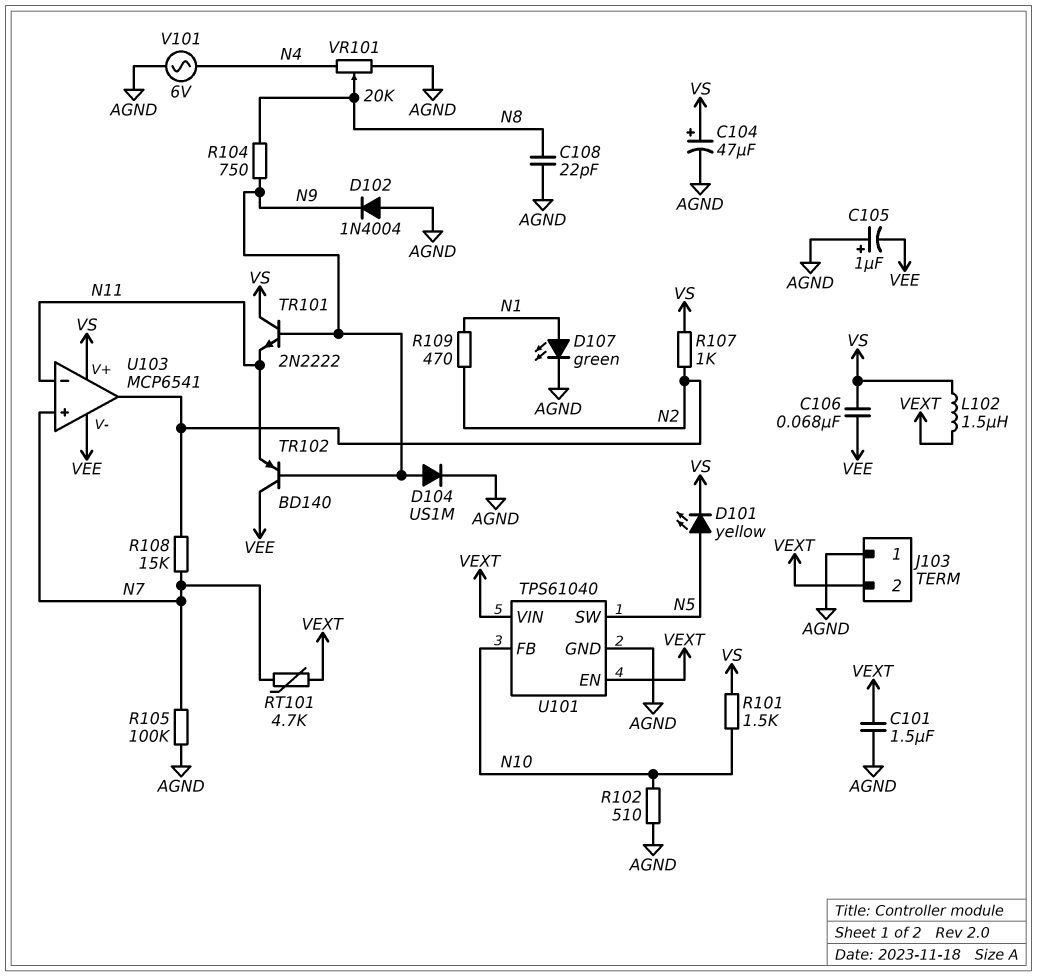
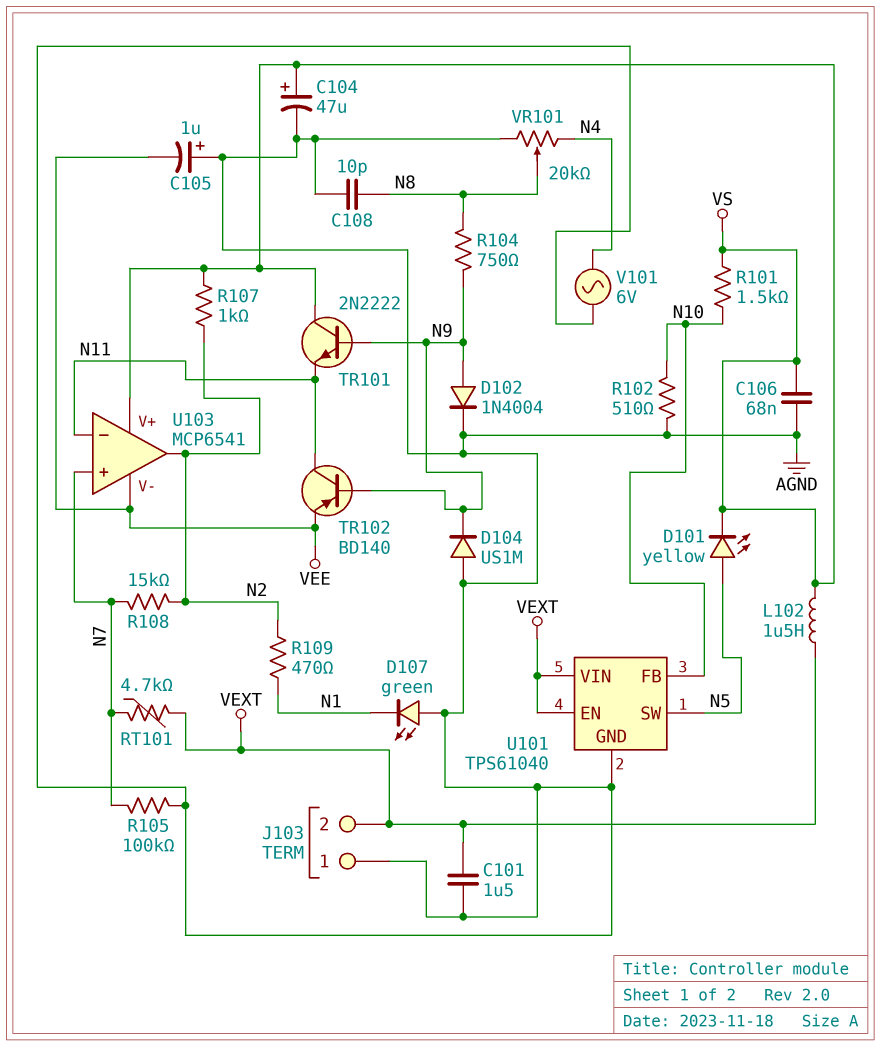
C106: 68nF (VEE, VS) -> 68nF (AGND, VS)
C108: 22pF (AGND, N8) -> 10pF (AGND, N8)
D102: diode 1N4004 (A AGND, K N9) -> diode 1N4004 (A N9, K AGND)
D104: diode US1M (A N9, K AGND) -> diode US1M (A AGND, K N9)
D107: LED green (A N1, K AGND) -> LED green (A AGND, K N1)
TR102: PNP BD140 (B N9, C VEE, E N11) -> PNP BD140 (B N9, C N11, E VEE)

